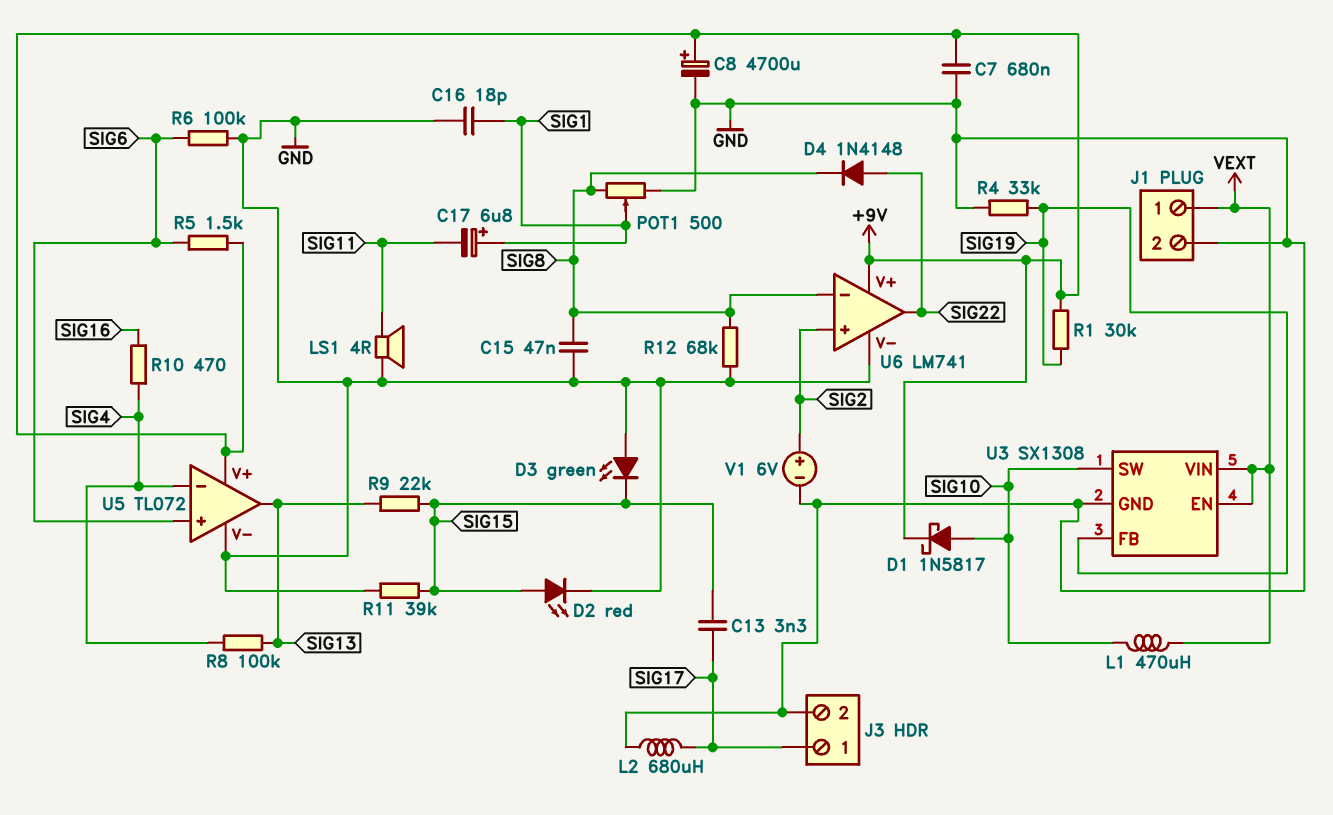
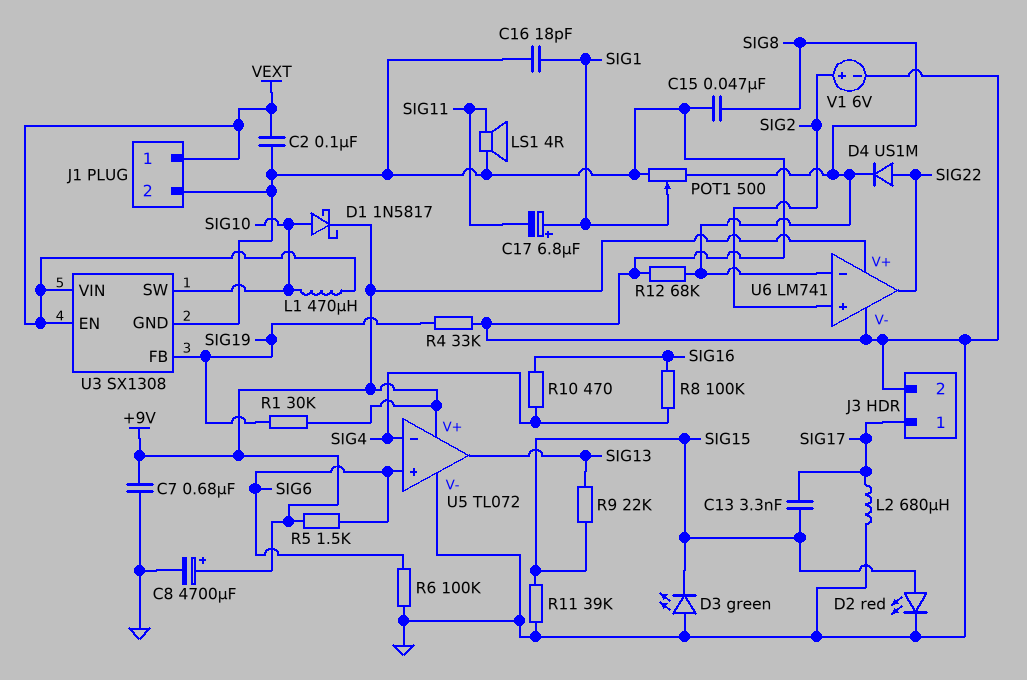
C2: none -> 100nF (GND, VEXT)
D4: diode 1N4148 (A SIG22, K SIG8) -> diode US1M (A SIG22, K SIG8)
R8: 100k (SIG4, SIG13) -> 100k (SIG4, SIG16)

